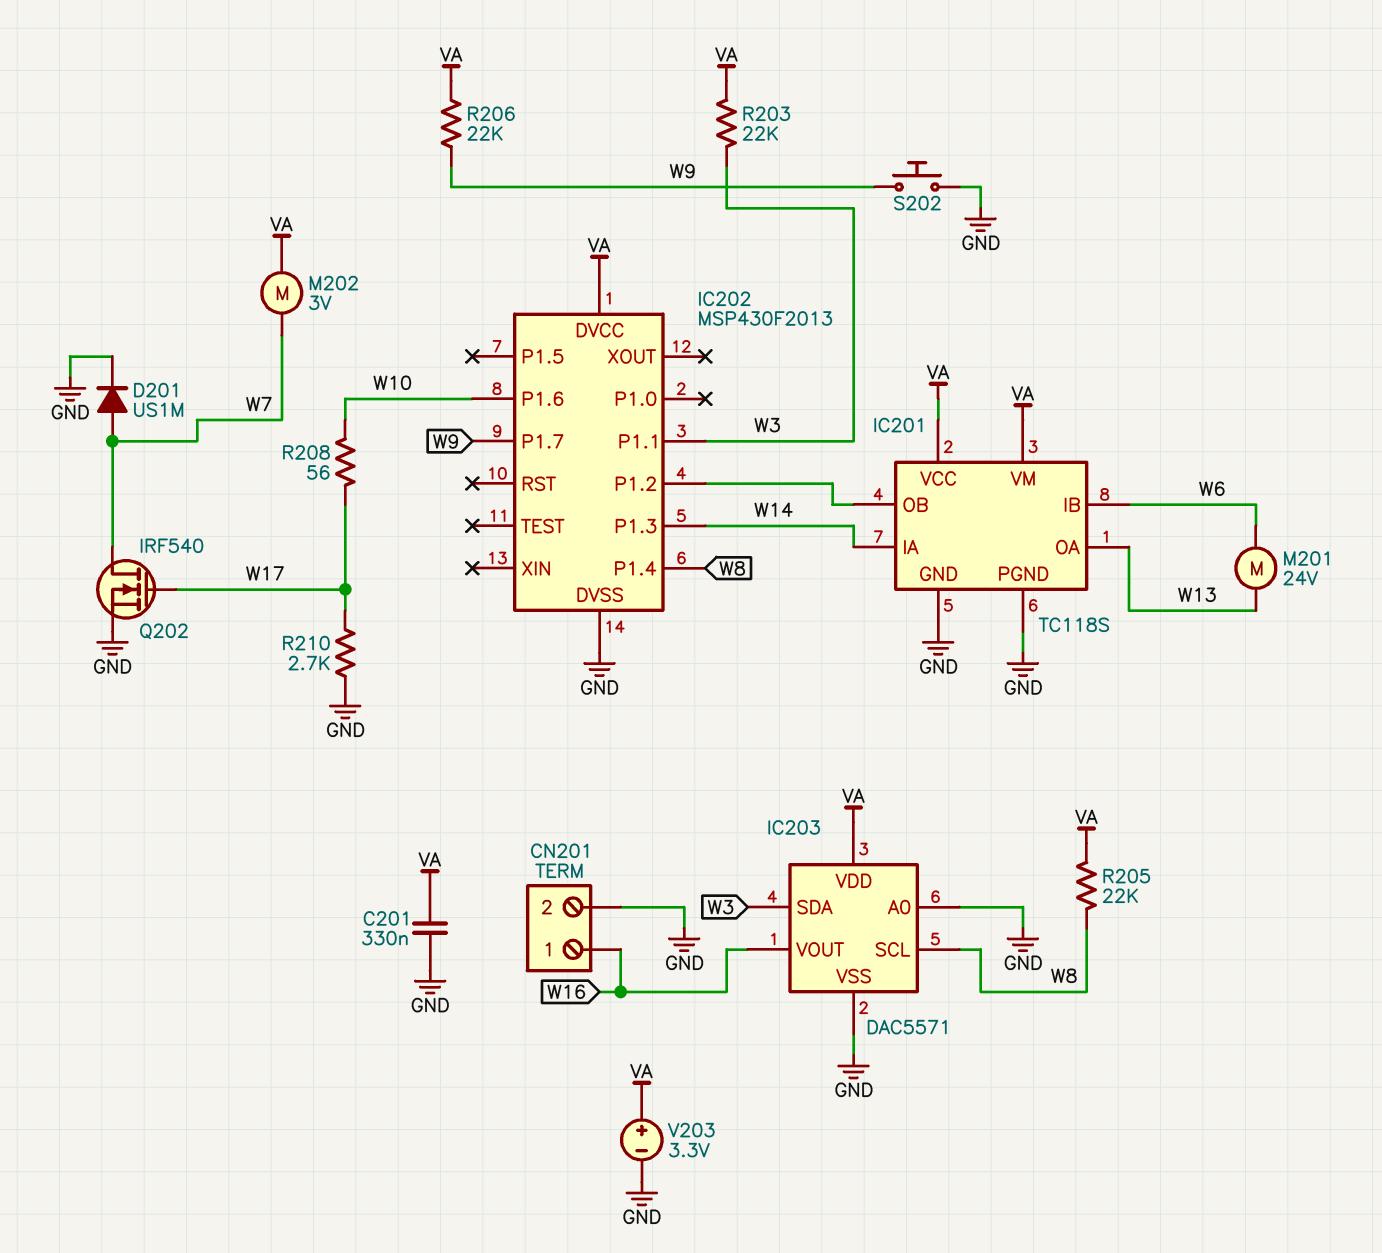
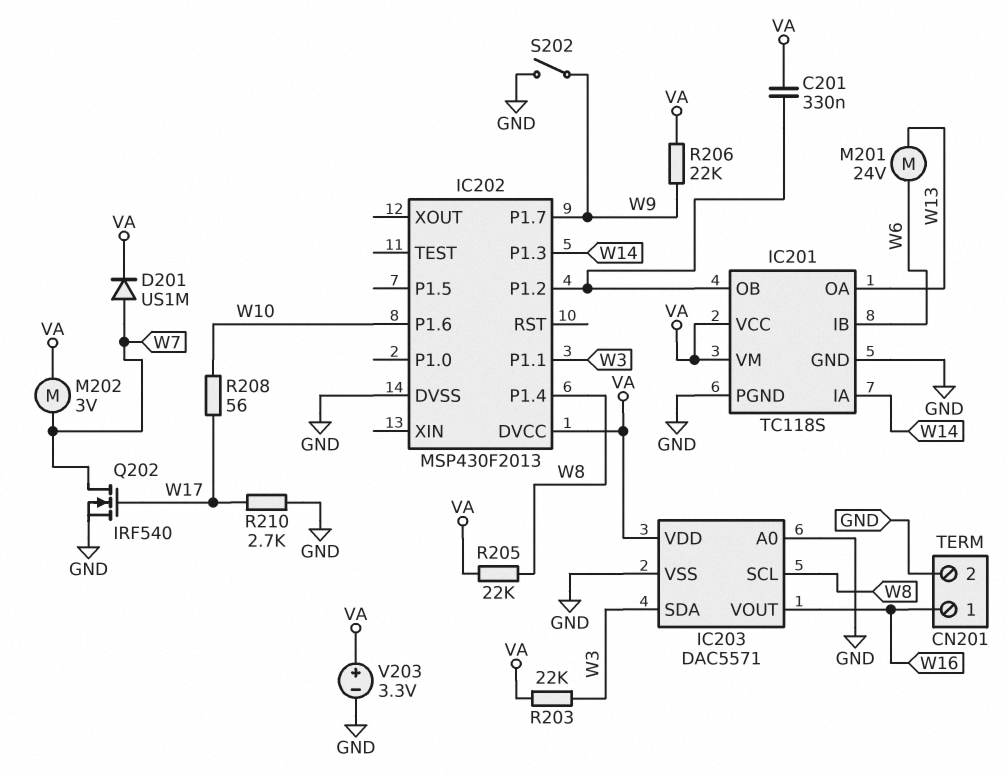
C201: 330nF (GND, VA) -> 330nF (IC201/OB, VA)
D201: diode US1M (A W7, K GND) -> diode US1M (A W7, K VA)
S202: button (GND, W9) -> switch (GND, W9)

